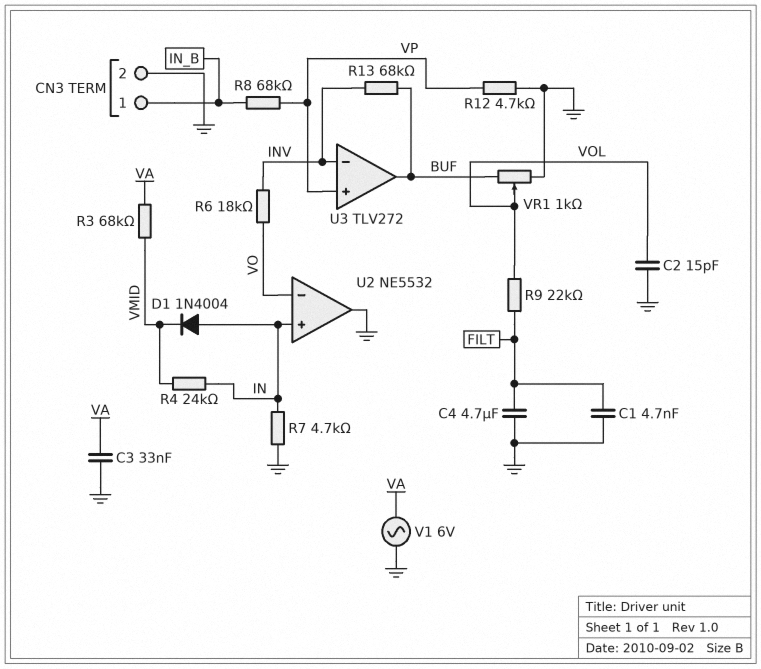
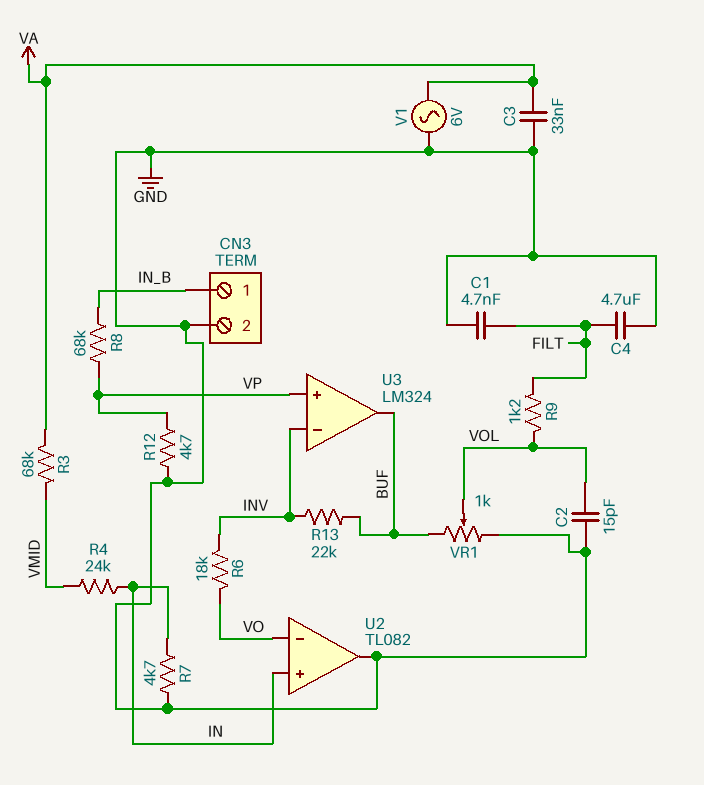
D1: diode 1N4004 (A IN, K VMID) -> none
R9: 22k (FILT, VOL) -> 1.2k (FILT, VOL)
R13: 68k (BUF, INV) -> 22k (BUF, INV)
U2: NE5532 -> TL082
U3: TLV272 -> LM324

